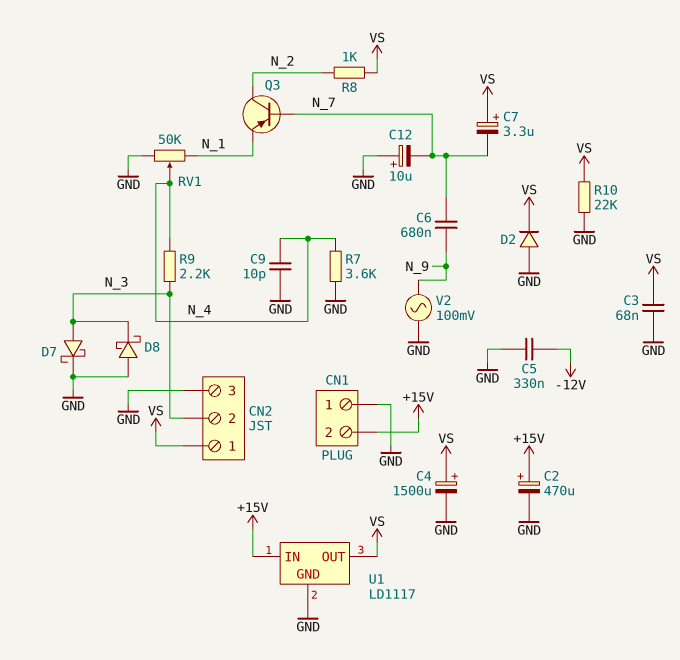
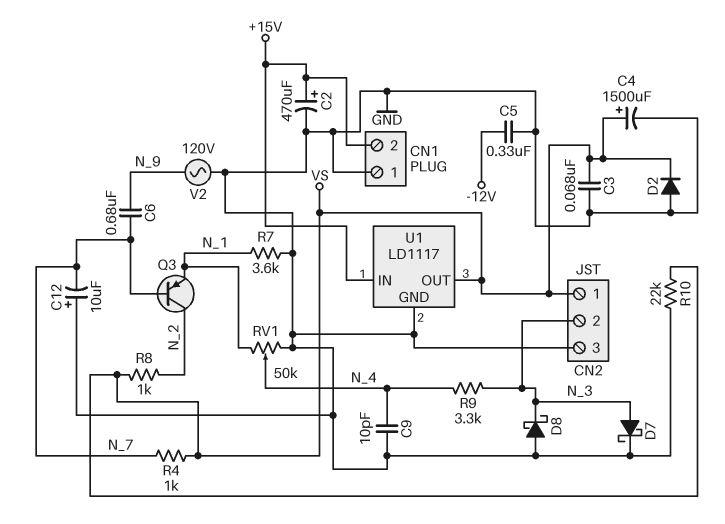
C7: 3.3uF (plus VS, minus N_7) -> none
R4: none -> 1k (N_7, VS)
R7: 3.6k (GND, N_4) -> 3.6k (GND, N_1)
R9: 2.2k (N_3, N_4) -> 3.3k (N_3, N_4)
V2: AC 100mV (GND, N_9) -> AC 120V (GND, N_9)

